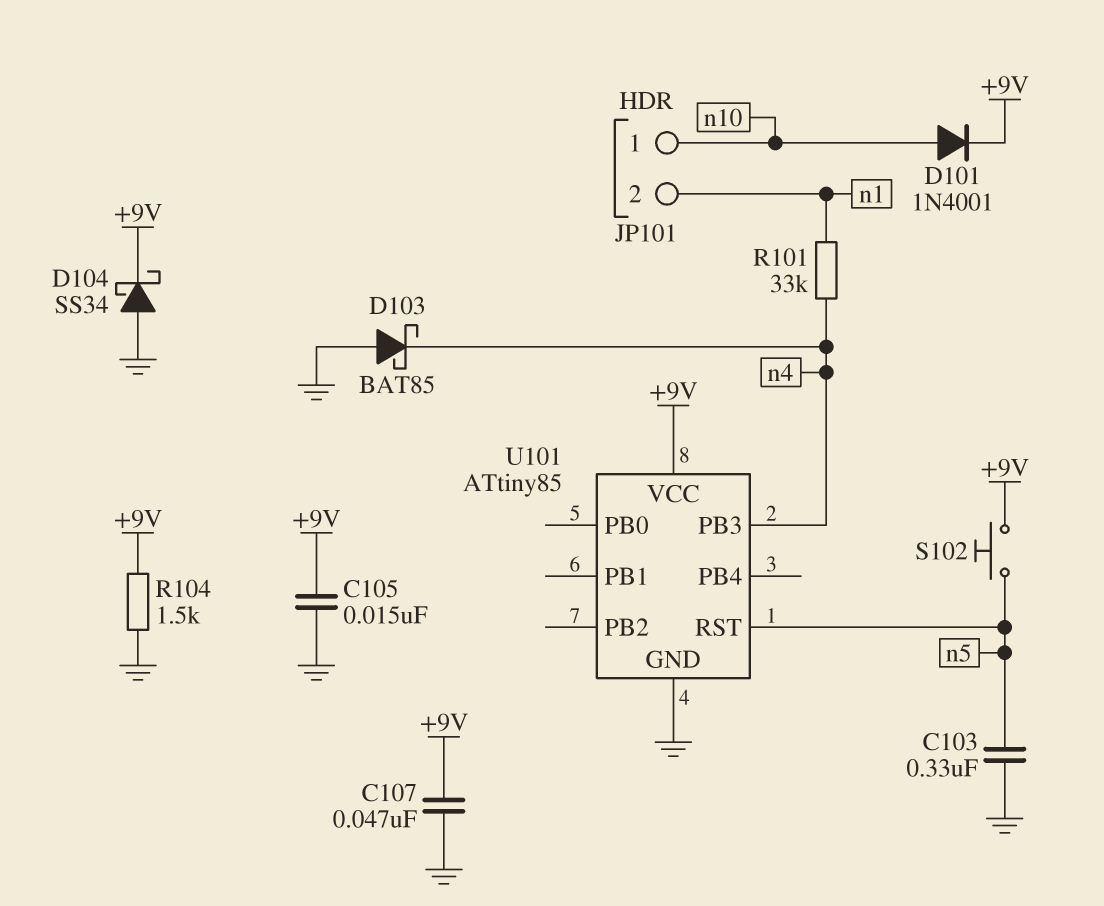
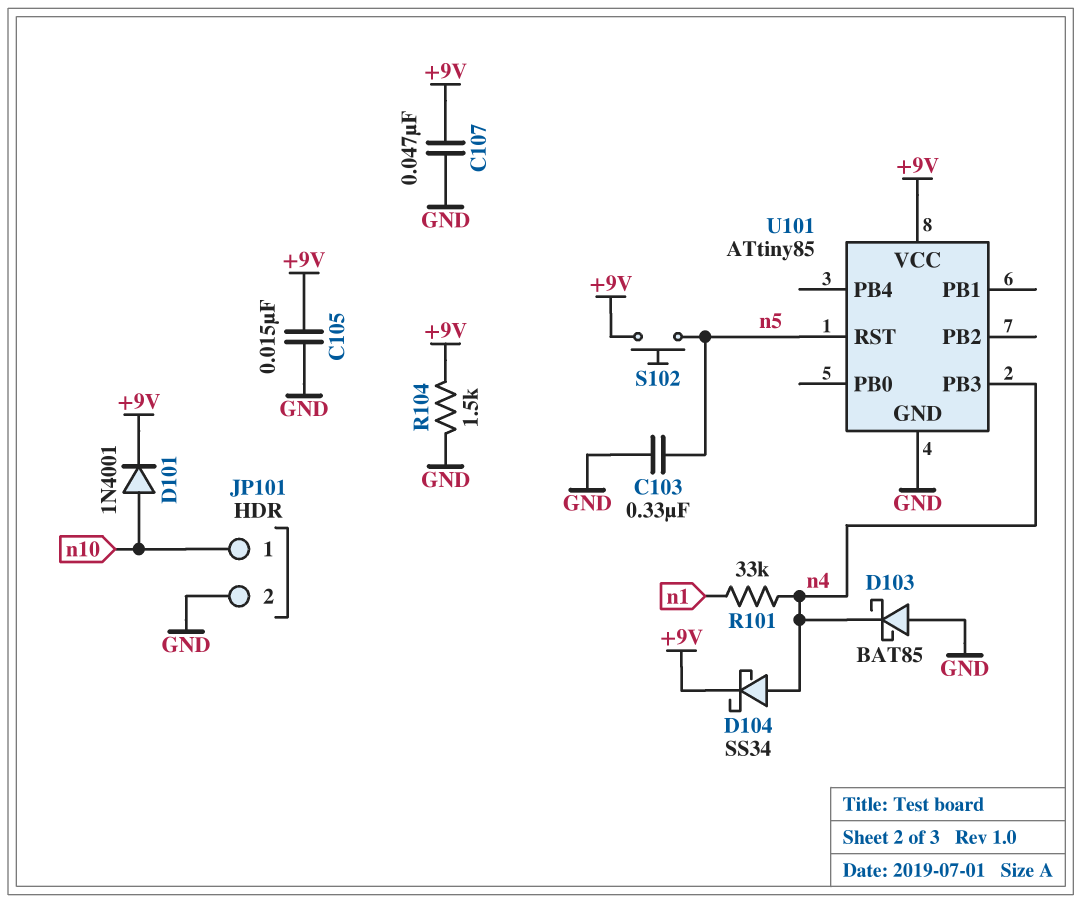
D104: schottky SS34 (A GND, K +9V) -> schottky SS34 (A n4, K +9V)
JP101 pin 2: n1 -> GND

